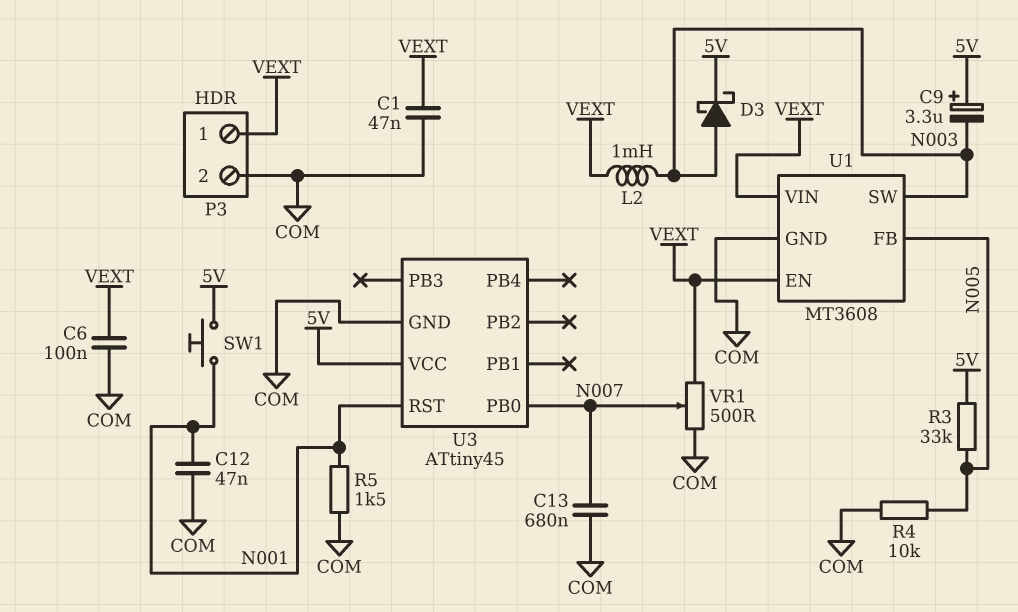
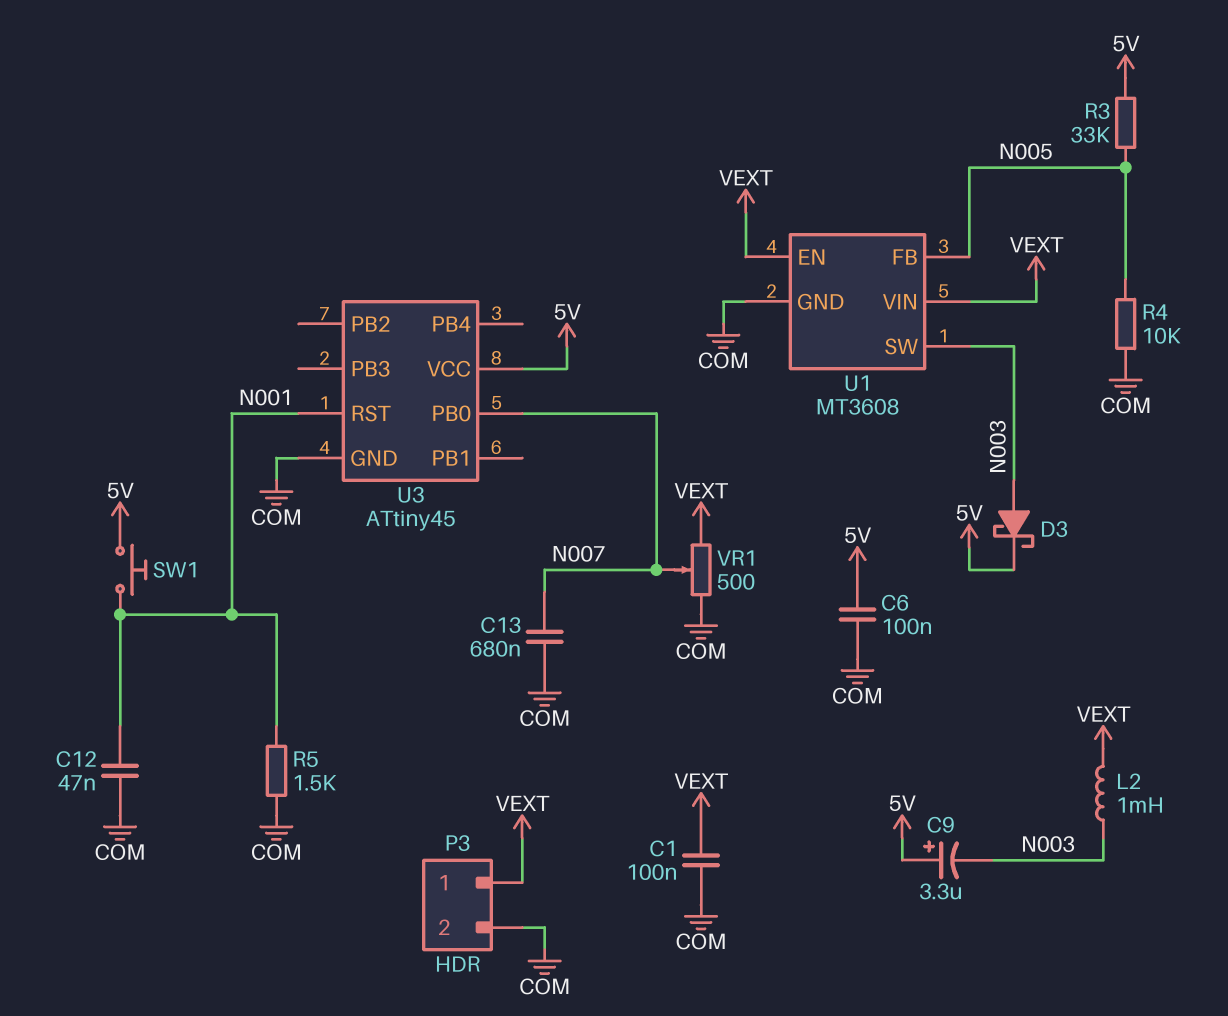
C1: 47nF (COM, VEXT) -> 100nF (COM, VEXT)
C6: 100nF (COM, VEXT) -> 100nF (5V, COM)

